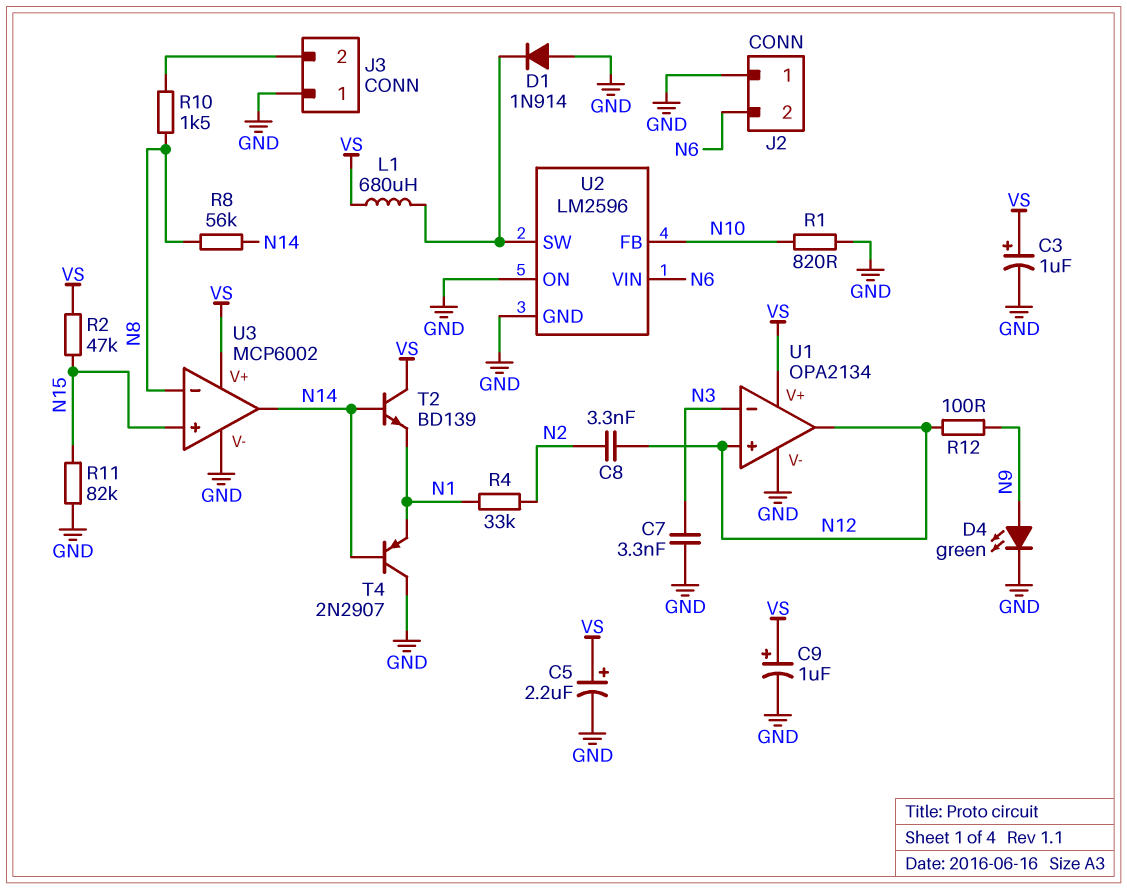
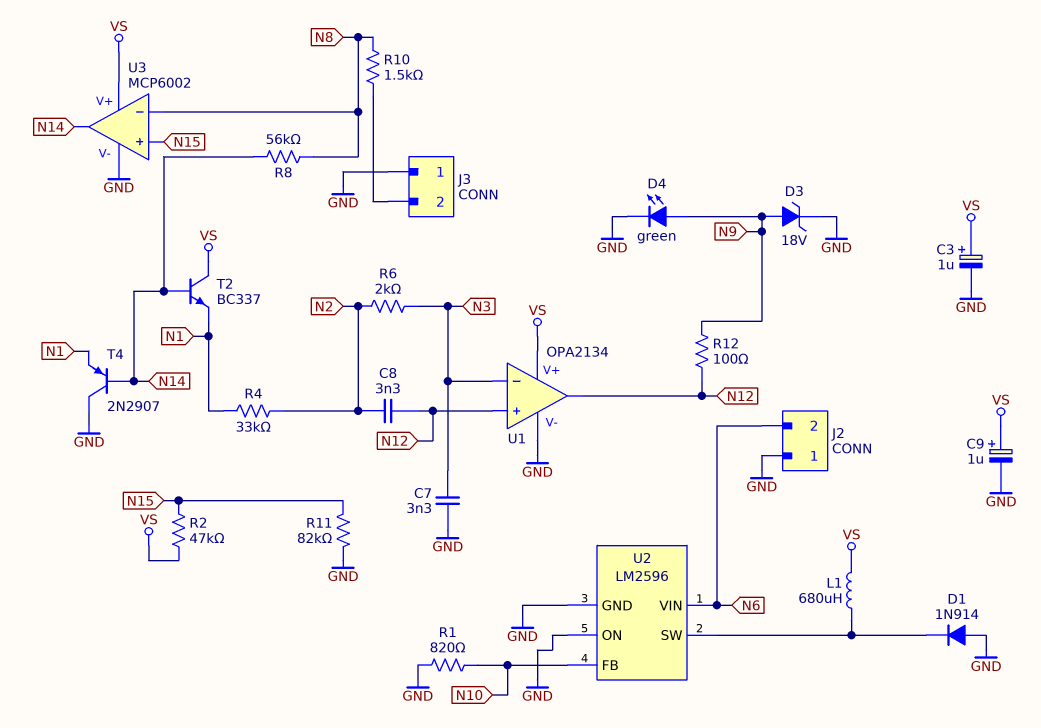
C5: 2.2uF (plus VS, minus GND) -> none
D3: none -> zener 18V (A N9, K GND)
R6: none -> 2k (N2, N3)
T2: NPN BD139 (B N14, C VS, E N1) -> NPN BC337 (B N14, C VS, E N1)

